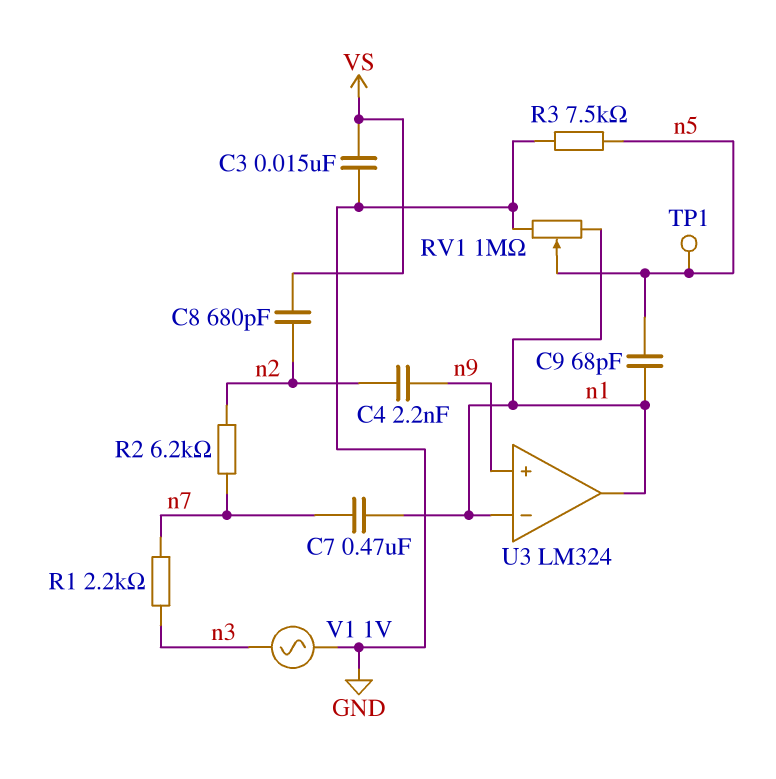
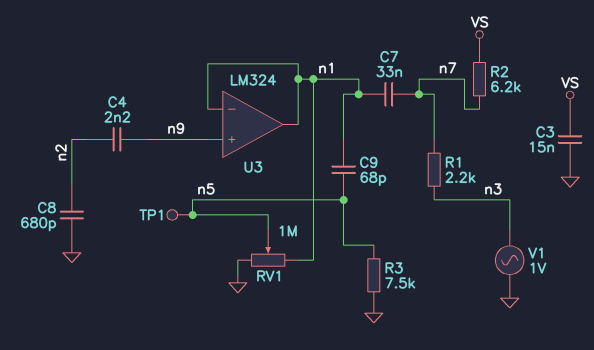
C7: 470nF (n1, n7) -> 33nF (n1, n7)
C8: 680pF (VS, n2) -> 680pF (GND, n2)
R2: 6.2k (n2, n7) -> 6.2k (VS, n7)

